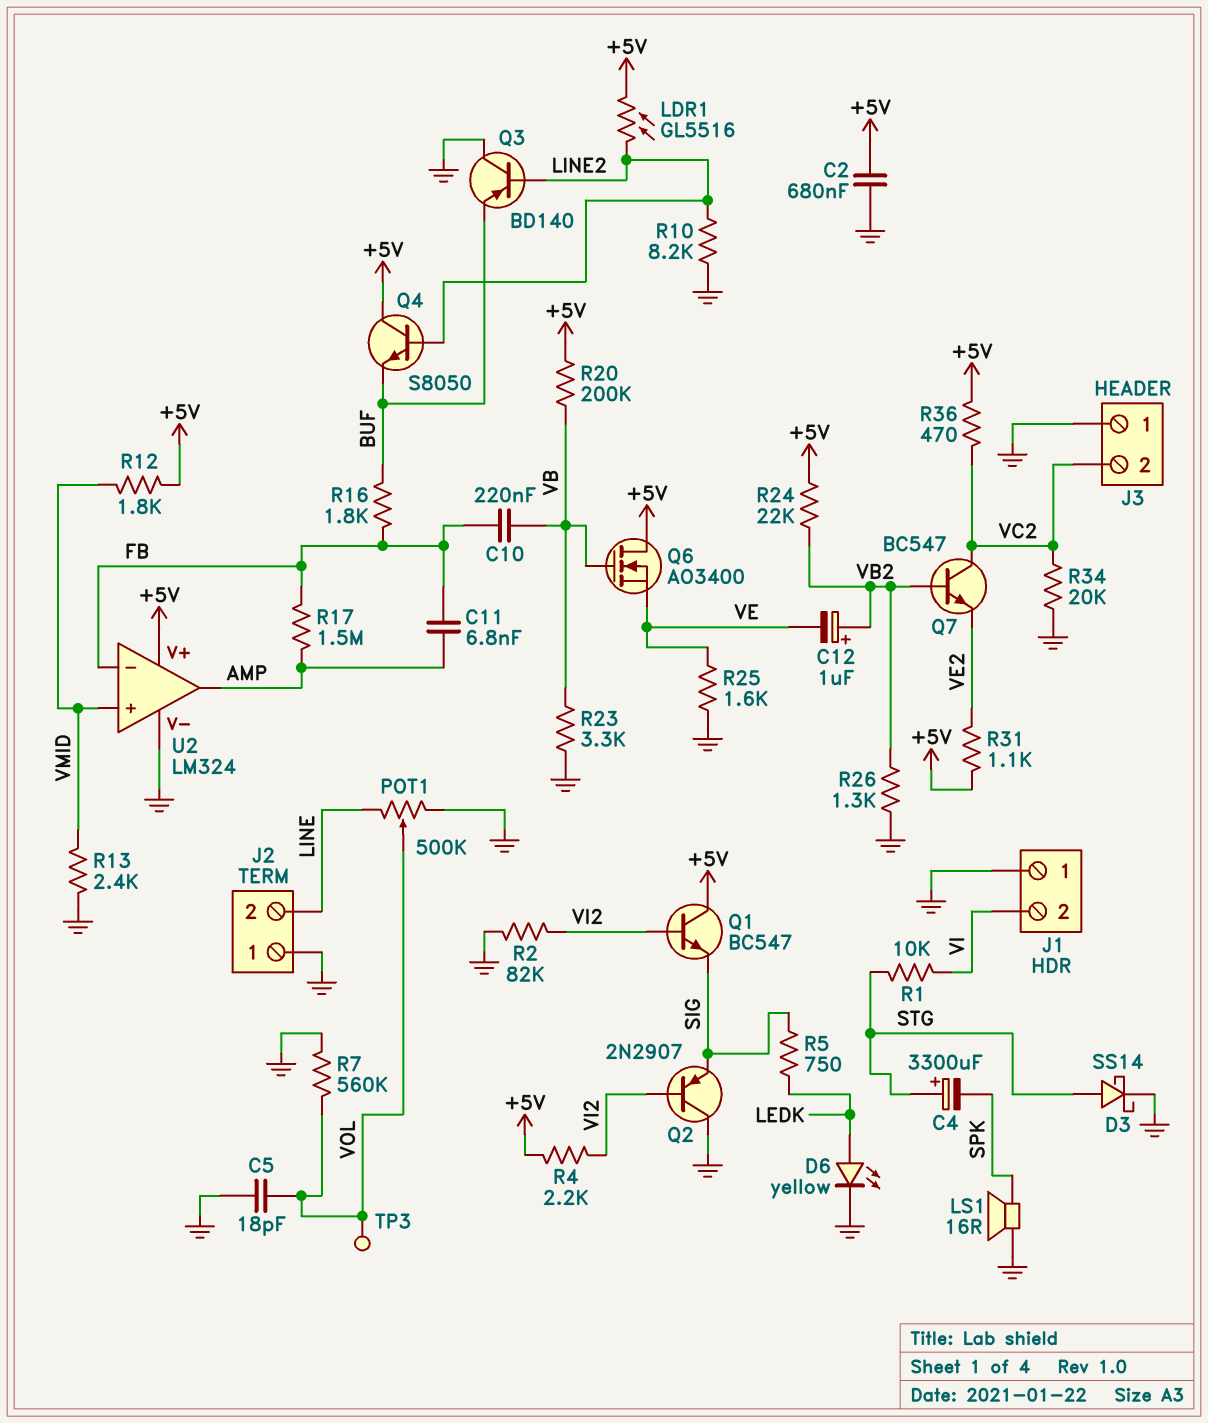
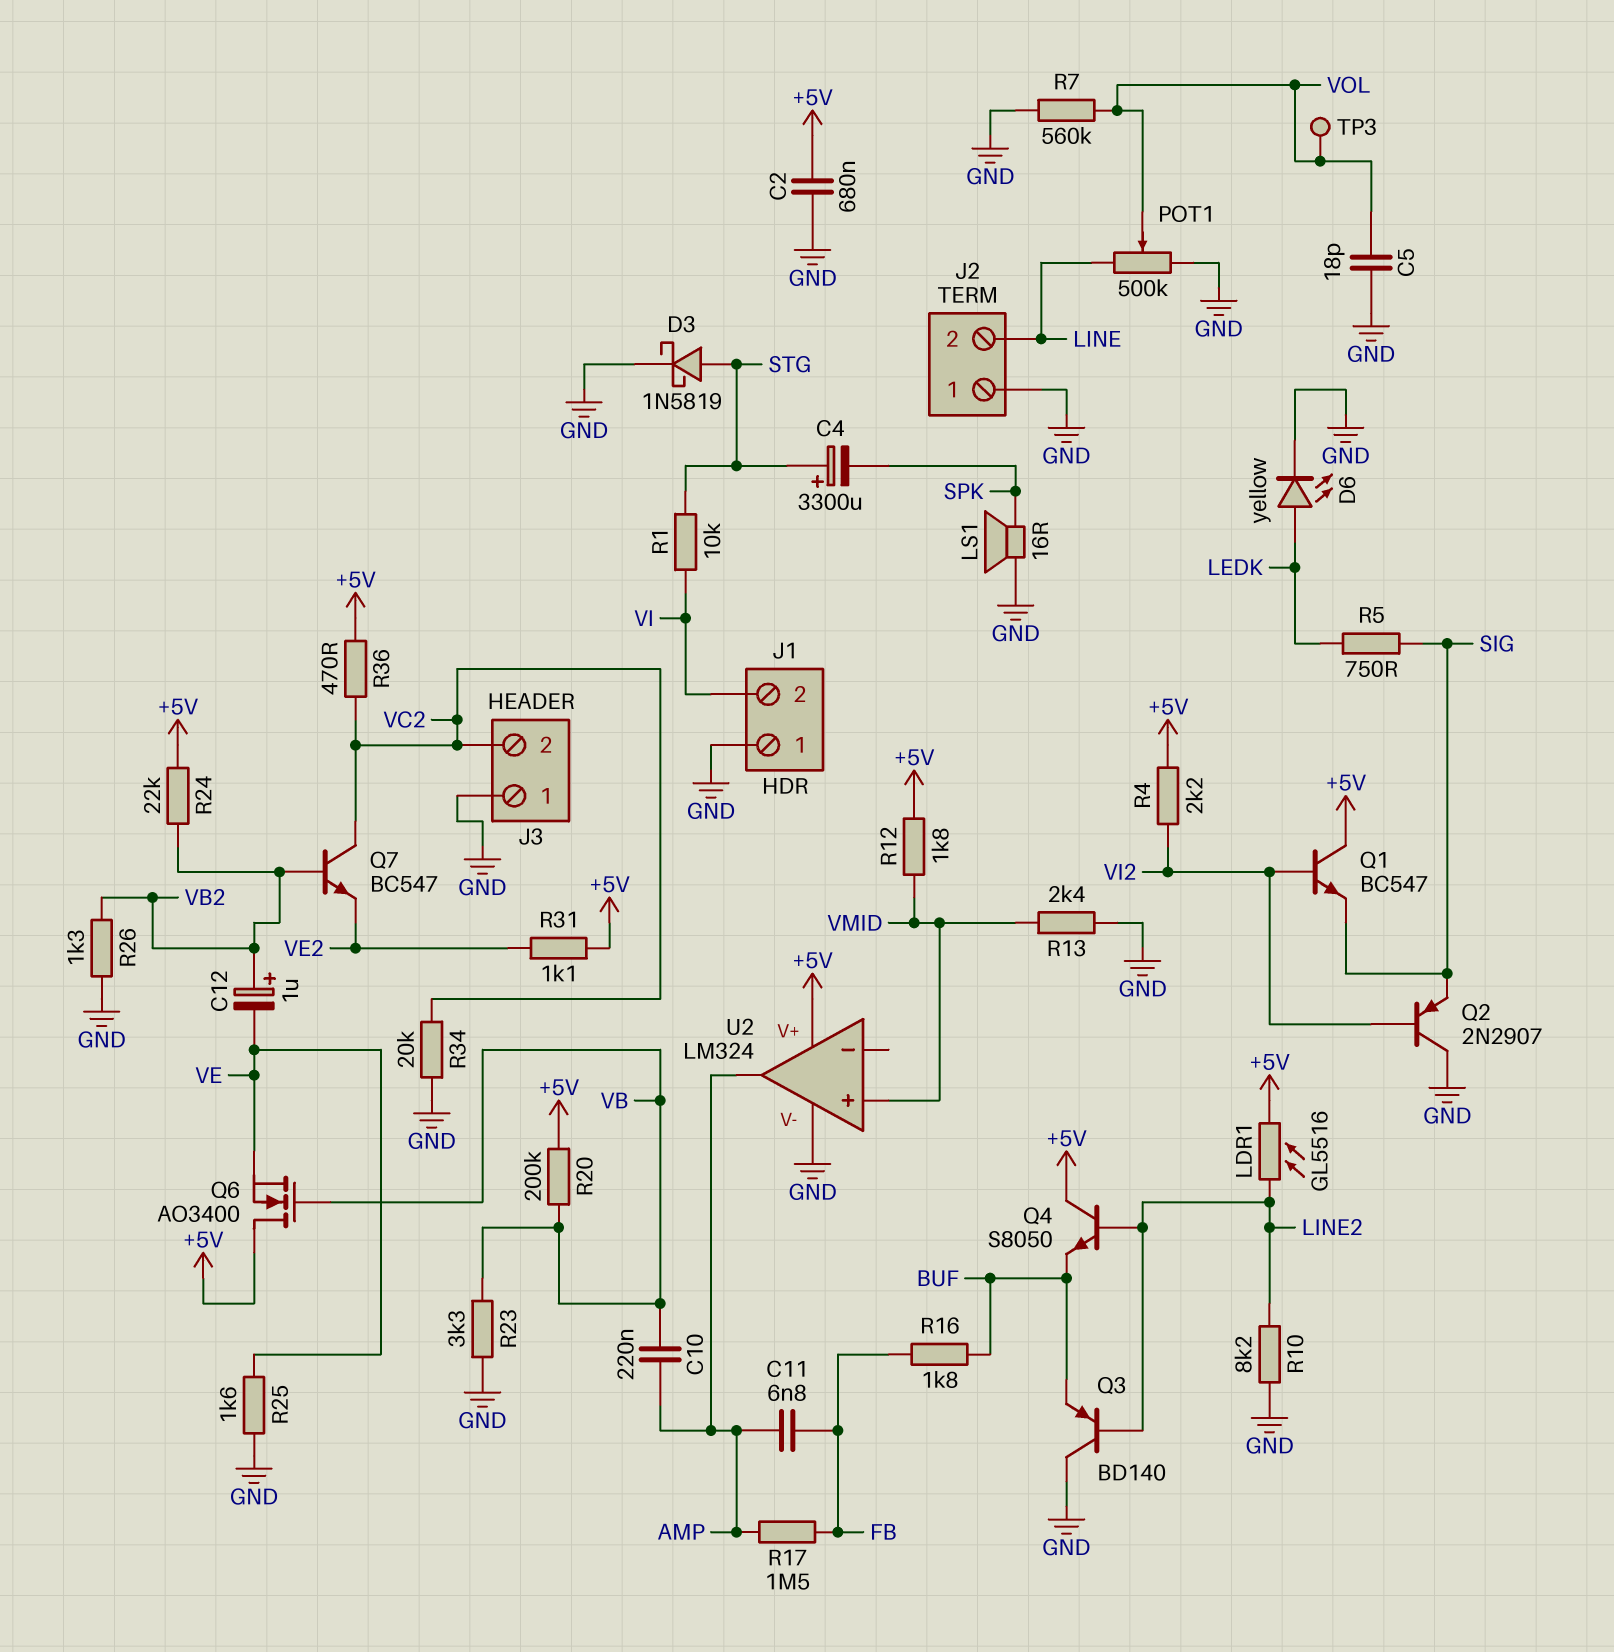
C10: 220nF (FB, VB) -> 220nF (AMP, VB)
D3: schottky SS14 (A STG, K GND) -> schottky 1N5819 (A STG, K GND)
R2: 82k (GND, VI2) -> none
U2 pin in-: FB -> none

